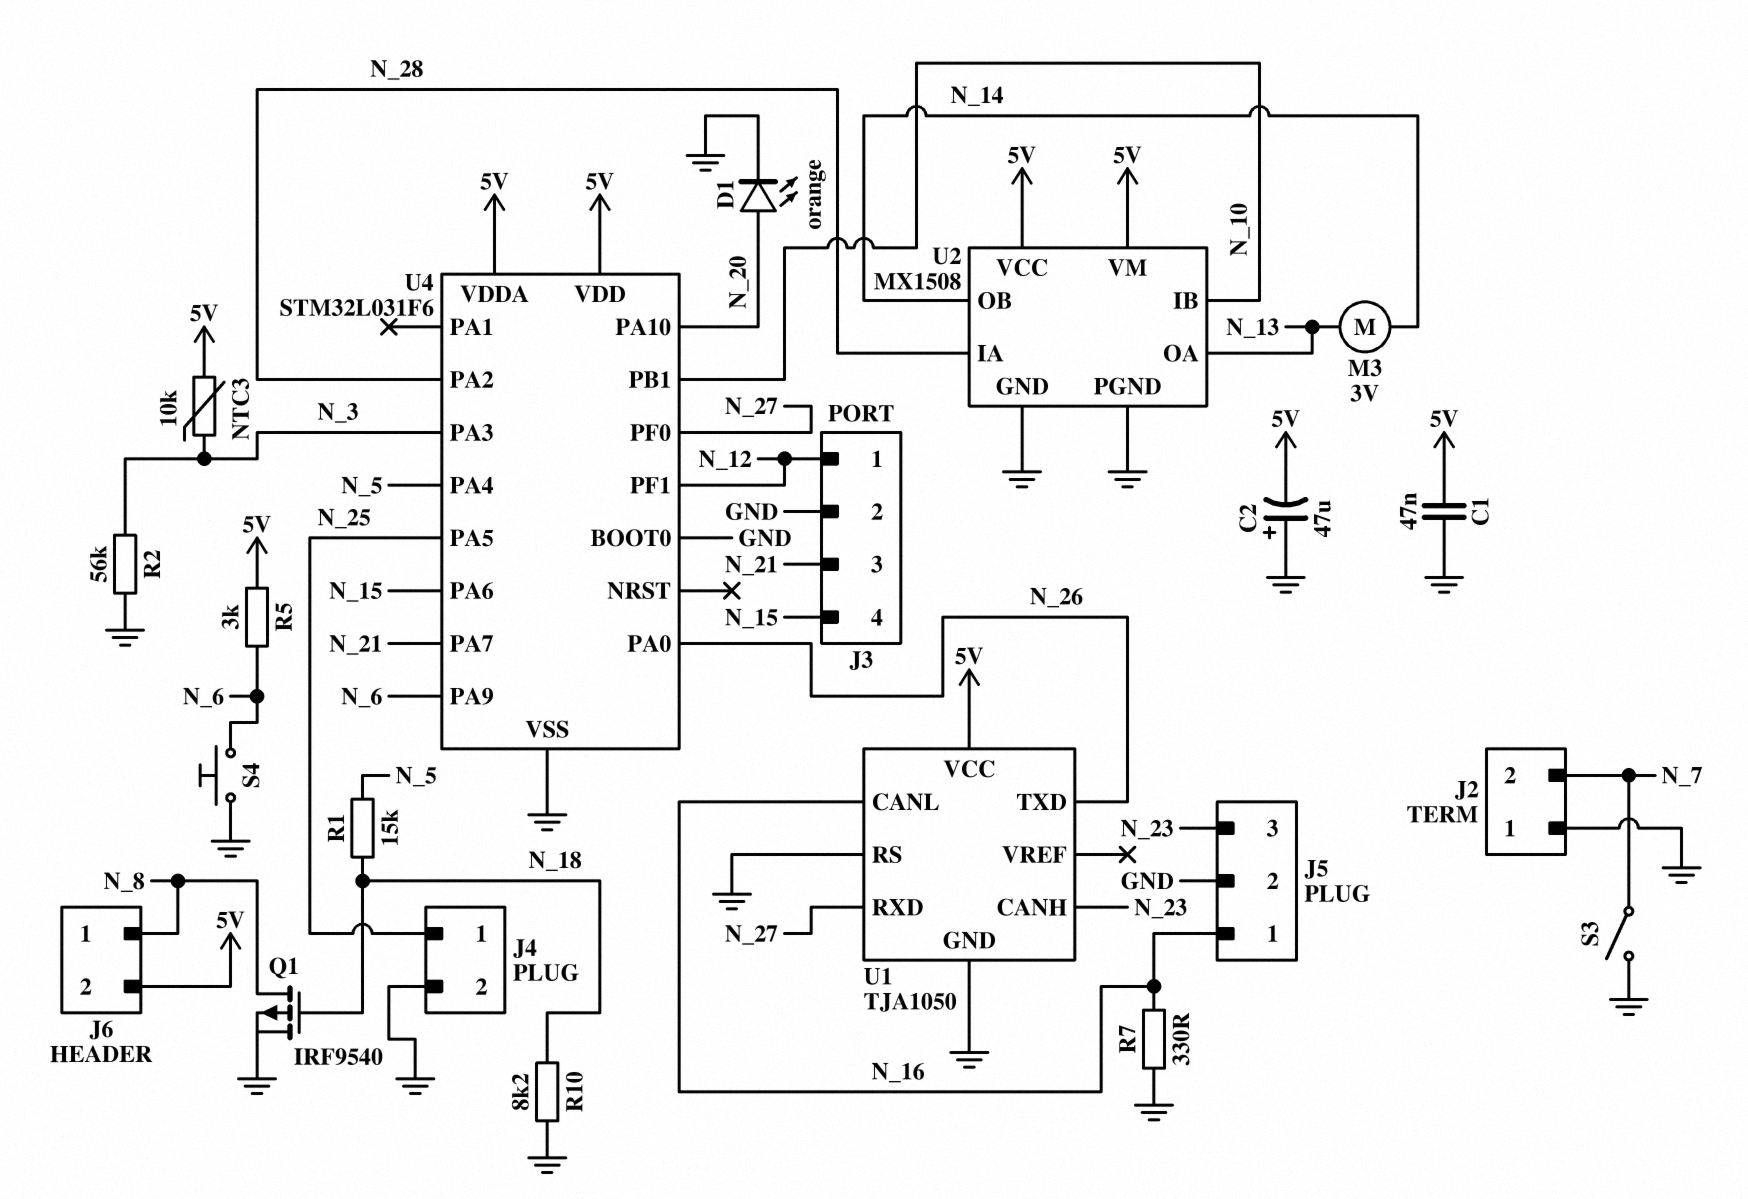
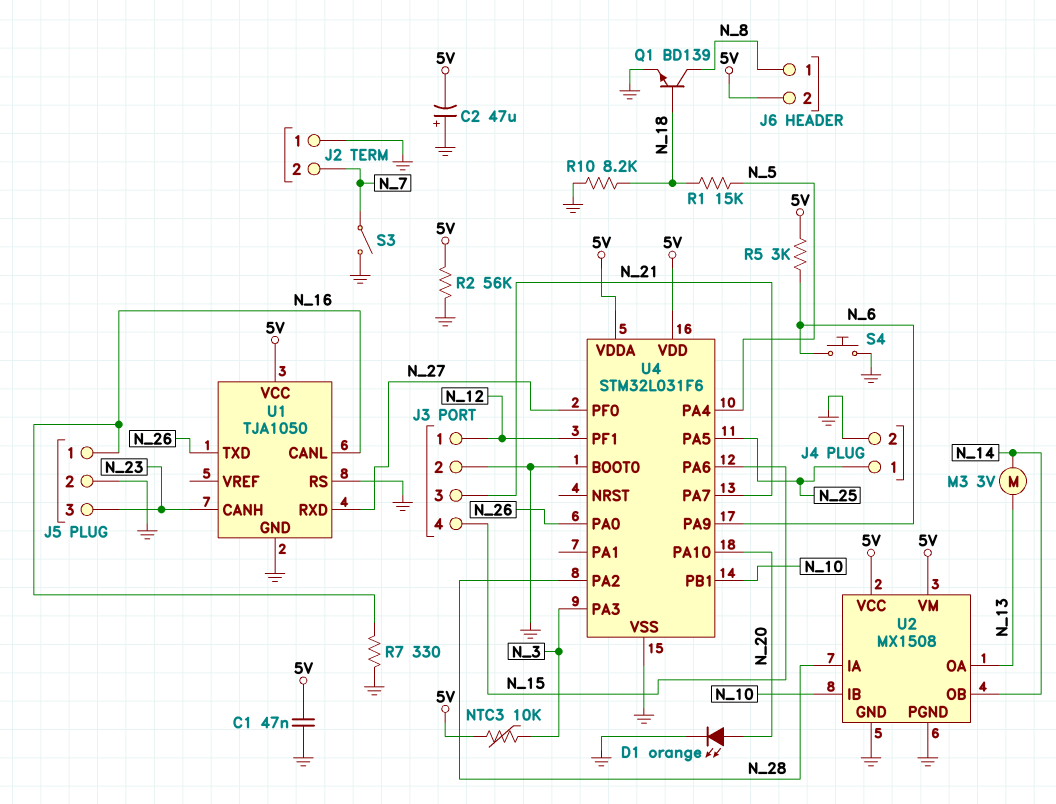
Q1: PMOS IRF9540 (G N_18, D N_8, S GND) -> NPN BD139 (B N_18, C N_8, E GND)
R2: 56k (GND, N_3) -> 56k (5V, GND)

